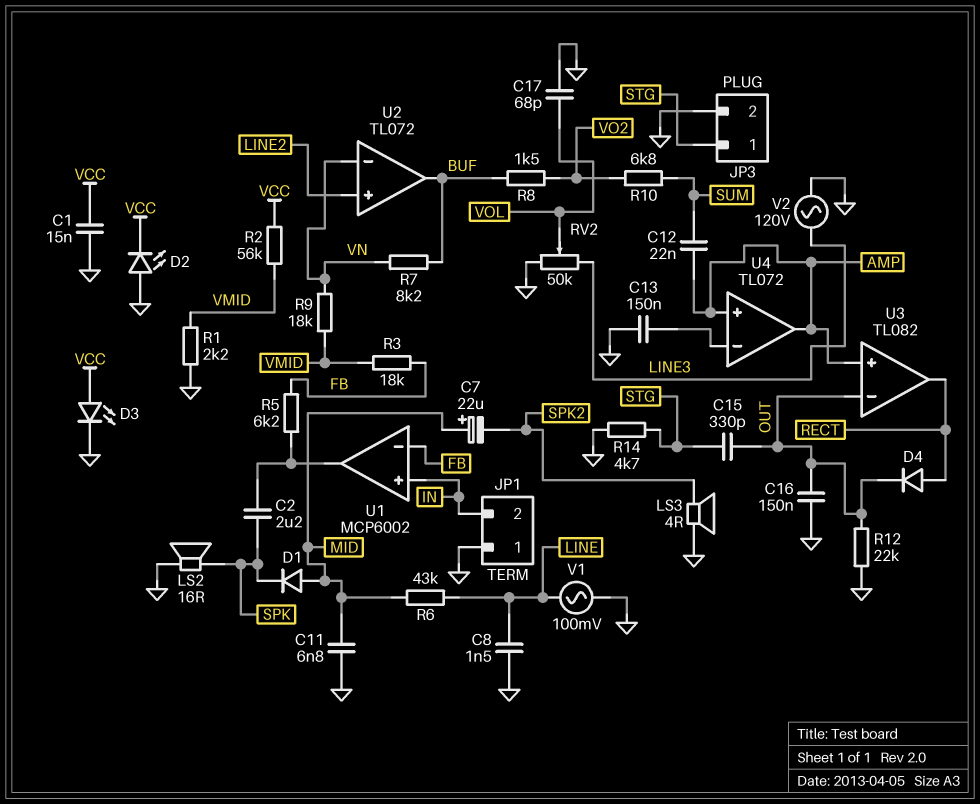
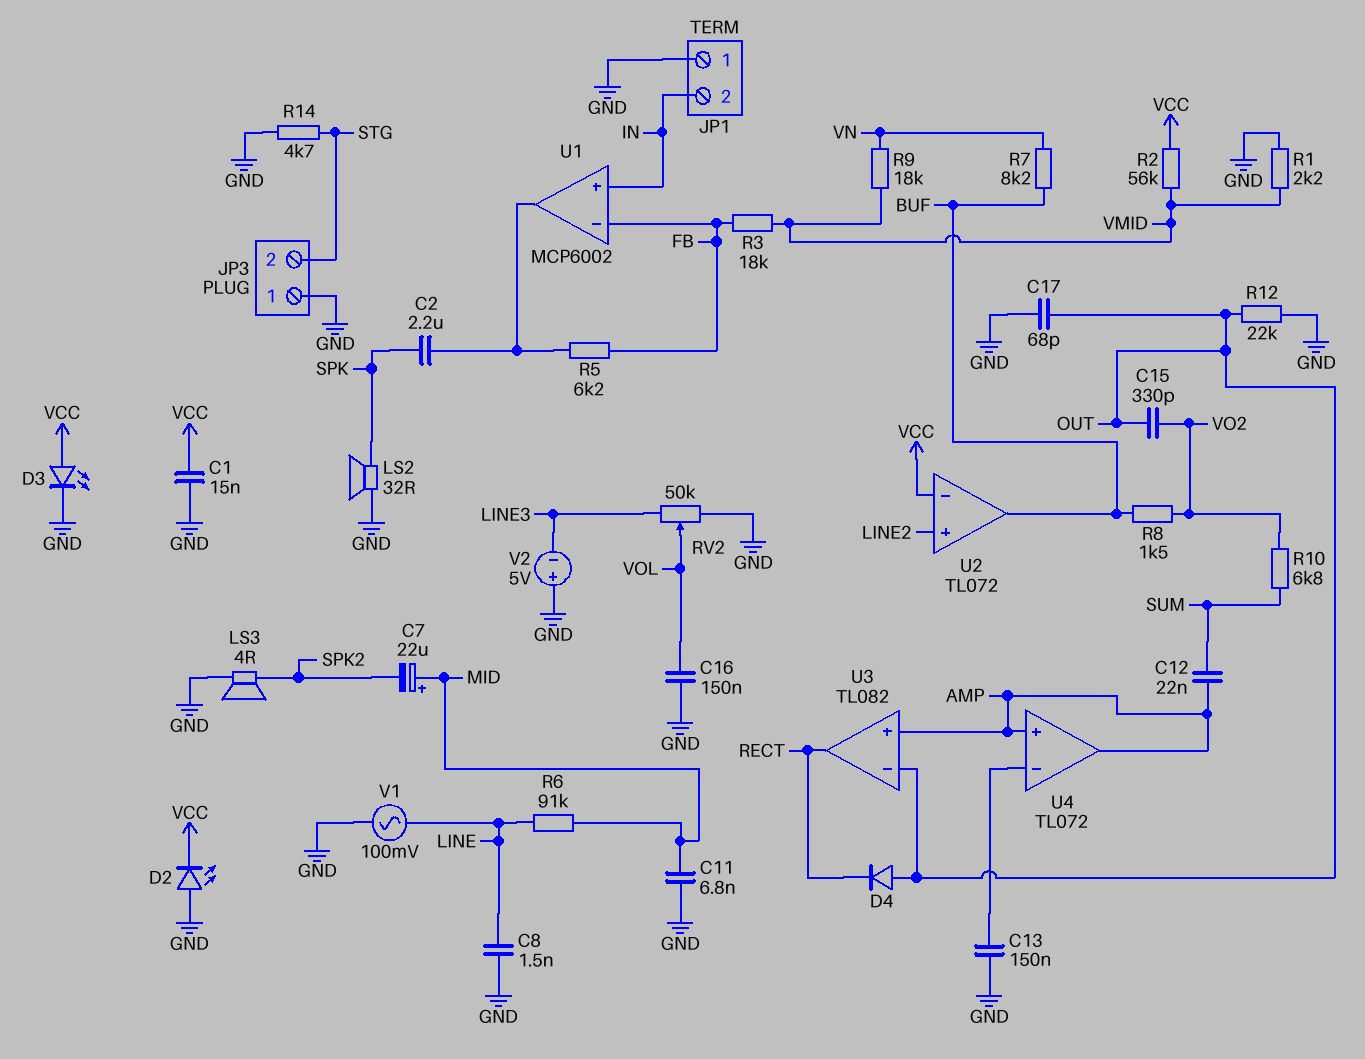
C15: 330pF (OUT, STG) -> 330pF (OUT, VO2)
C16: 150nF (GND, OUT) -> 150nF (GND, VOL)
C17: 68pF (GND, VOL) -> 68pF (GND, OUT)
D1: diode (A MID, K SPK) -> none
D4: diode (A RECT, K OUT) -> diode (A OUT, K RECT)
JP3 pin 1: STG -> GND
JP3 pin 2: GND -> STG
LS2: speaker 16R (GND, SPK) -> speaker 32R (GND, SPK)
R6: 43k (LINE, MID) -> 91k (LINE, MID)
U2 pin in-: VN -> VCC
V2: AC 120V (GND, LINE3) -> 5V (plus GND, minus LINE3)

